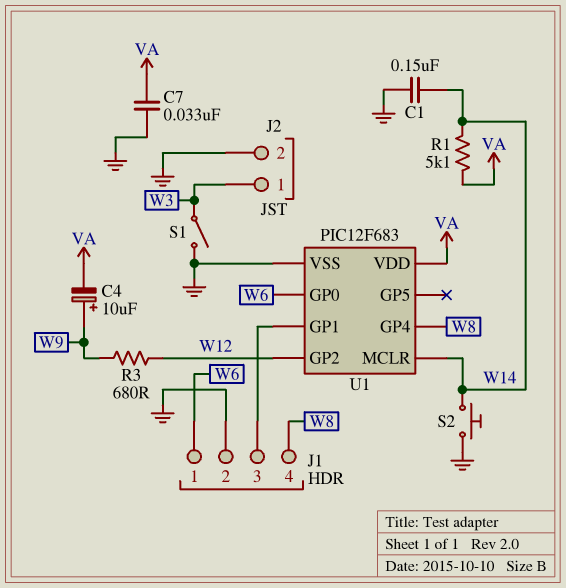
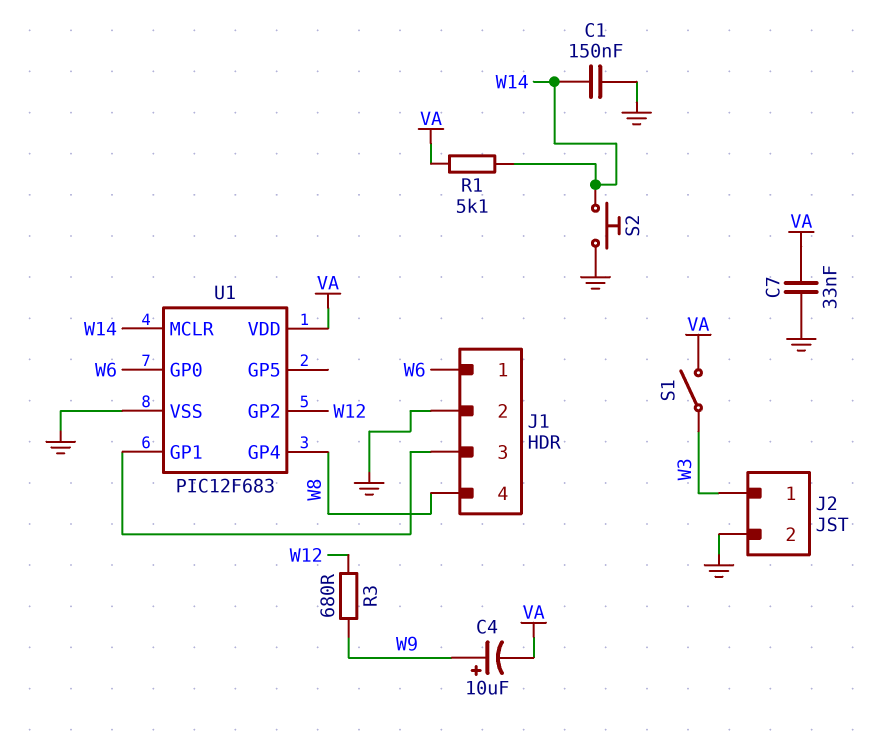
S1: switch (GND, W3) -> switch (VA, W3)

